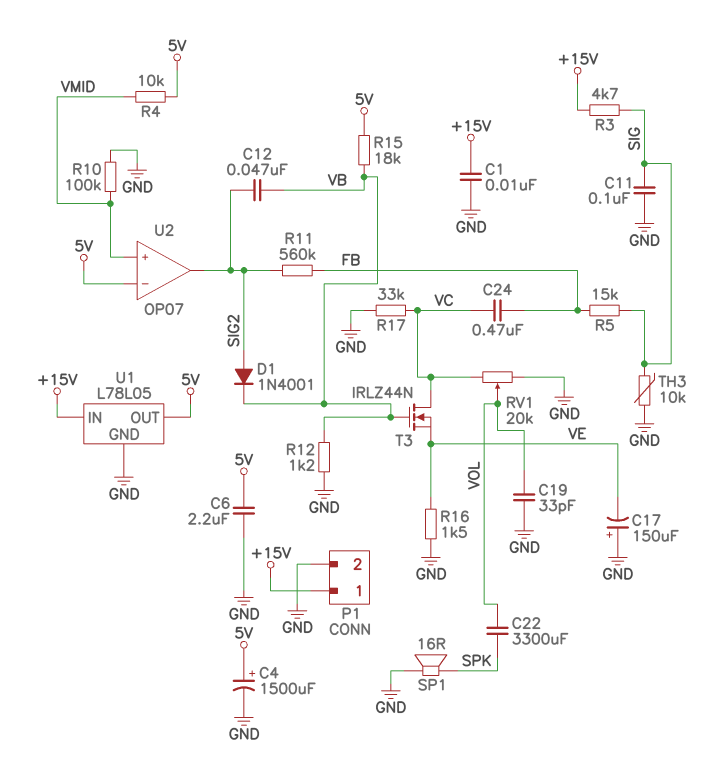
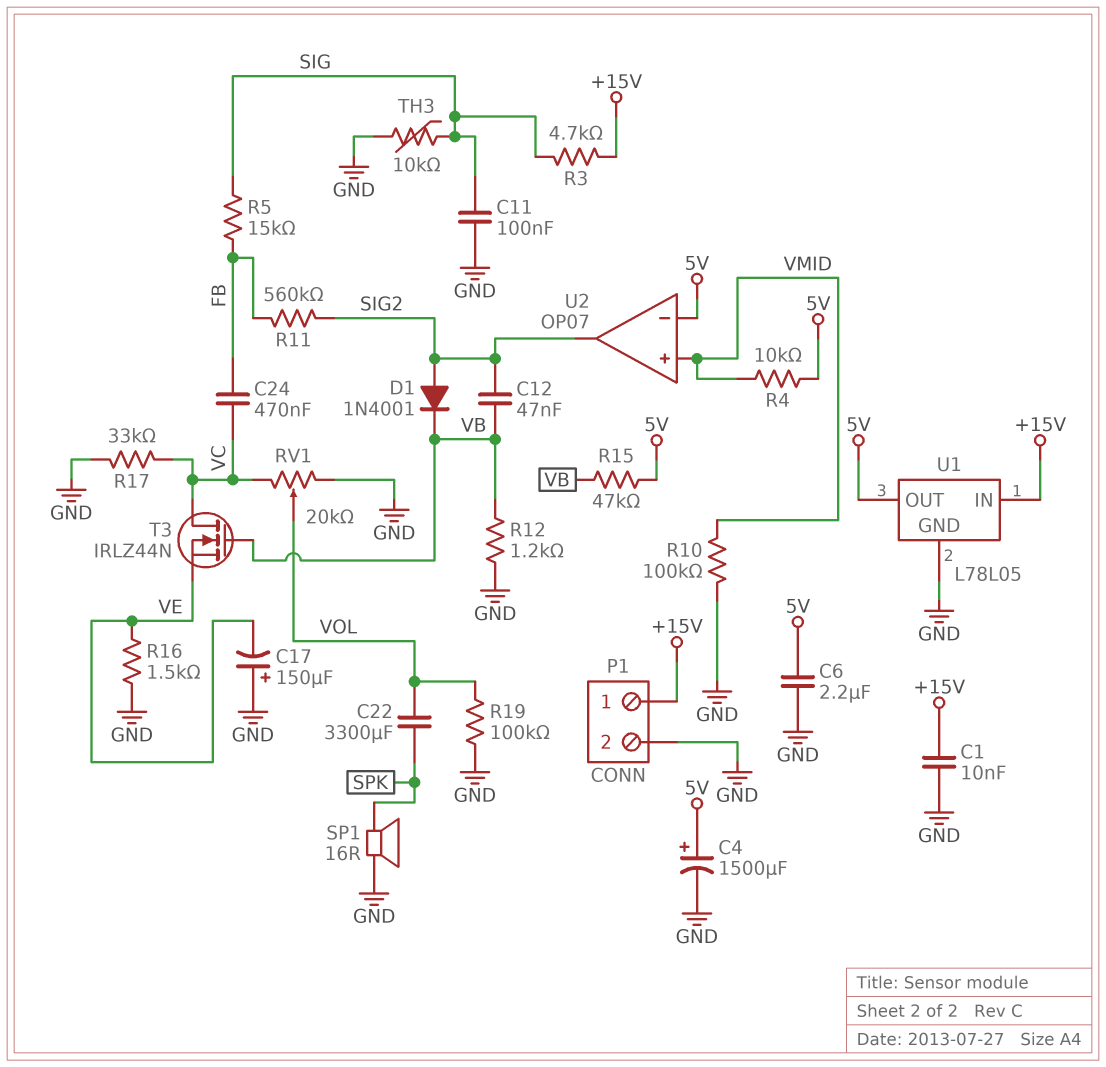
C19: 33pF (GND, VOL) -> none
R15: 18k (5V, VB) -> 47k (5V, VB)
R19: none -> 100k (GND, VOL)

